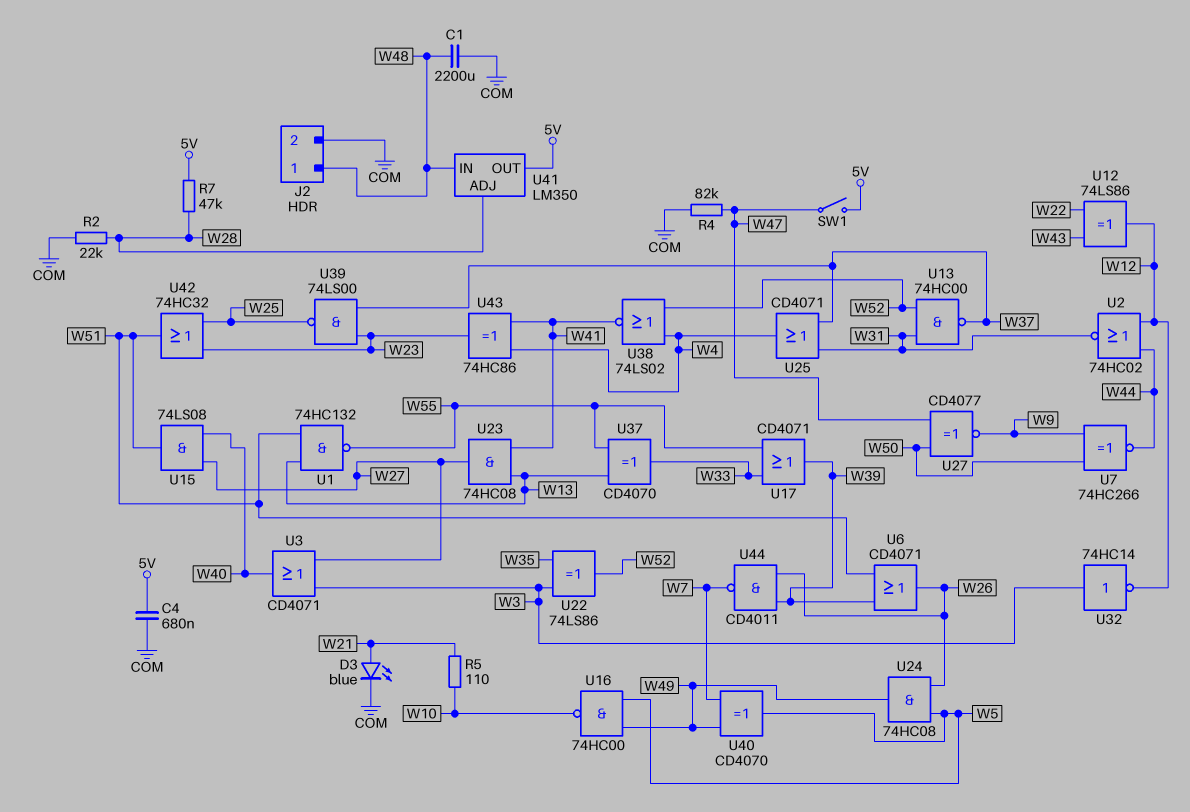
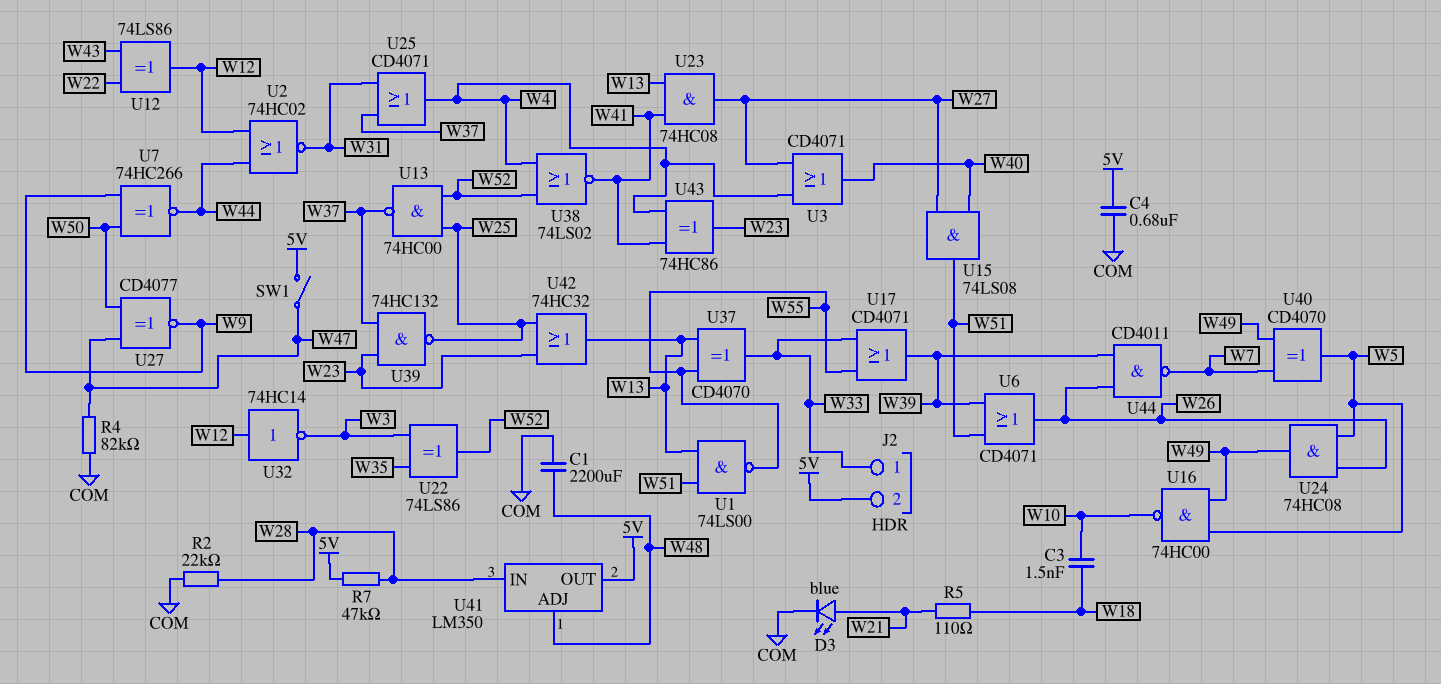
C3: none -> 1.5nF (W10, W18)
J2 pin 1: W48 -> W33
J2 pin 2: COM -> 5V
R5: 110 (W10, W21) -> 110 (W18, W21)
U1: NAND 74HC132 (in W13, in W51, out W55) -> NAND 74LS00 (in W13, in W51, out W55)
U3: OR CD4071 (in W3, in W27, out W40) -> OR CD4071 (in W4, in W27, out W40)
U13: NAND 74HC00 (in W31, in W52, out W37) -> NAND 74HC00 (in W25, in W52, out W37)
U32: NOT 74HC14 (in W3, out W12) -> NOT 74HC14 (in W12, out W3)
U39: NAND 74LS00 (in W23, in W37, out W25) -> NAND 74HC132 (in W23, in W37, out W25)
U41 pin ADJ: W28 -> W48
U41 pin IN: W48 -> W28
U42: OR 74HC32 (in W23, in W25, out W51) -> OR 74HC32 (in W23, in W25, out W13)

